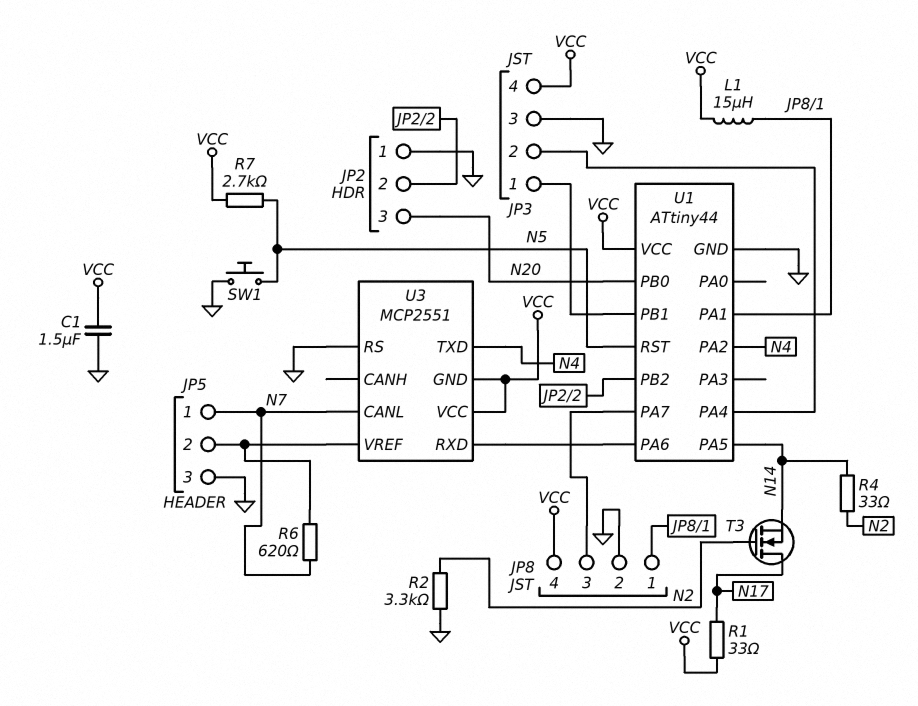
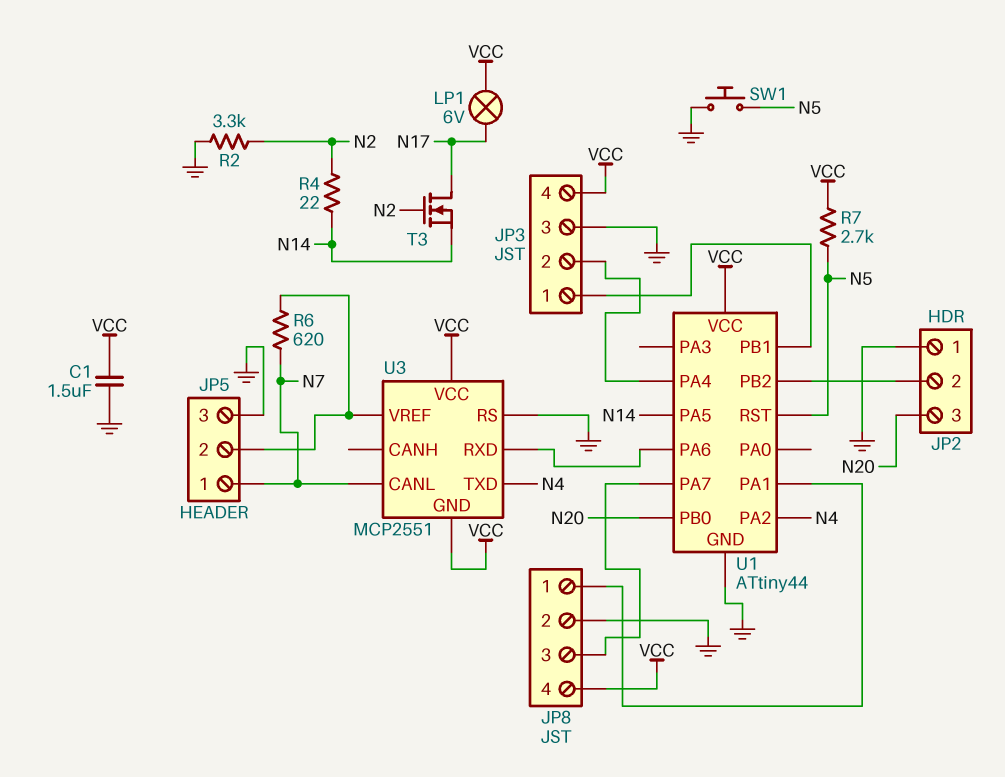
L1: 15uH (JP8/1, VCC) -> none
LP1: none -> lamp 6V (N17, VCC)
R1: 33 (N17, VCC) -> none
R4: 33 (N2, N14) -> 22 (N2, N14)

